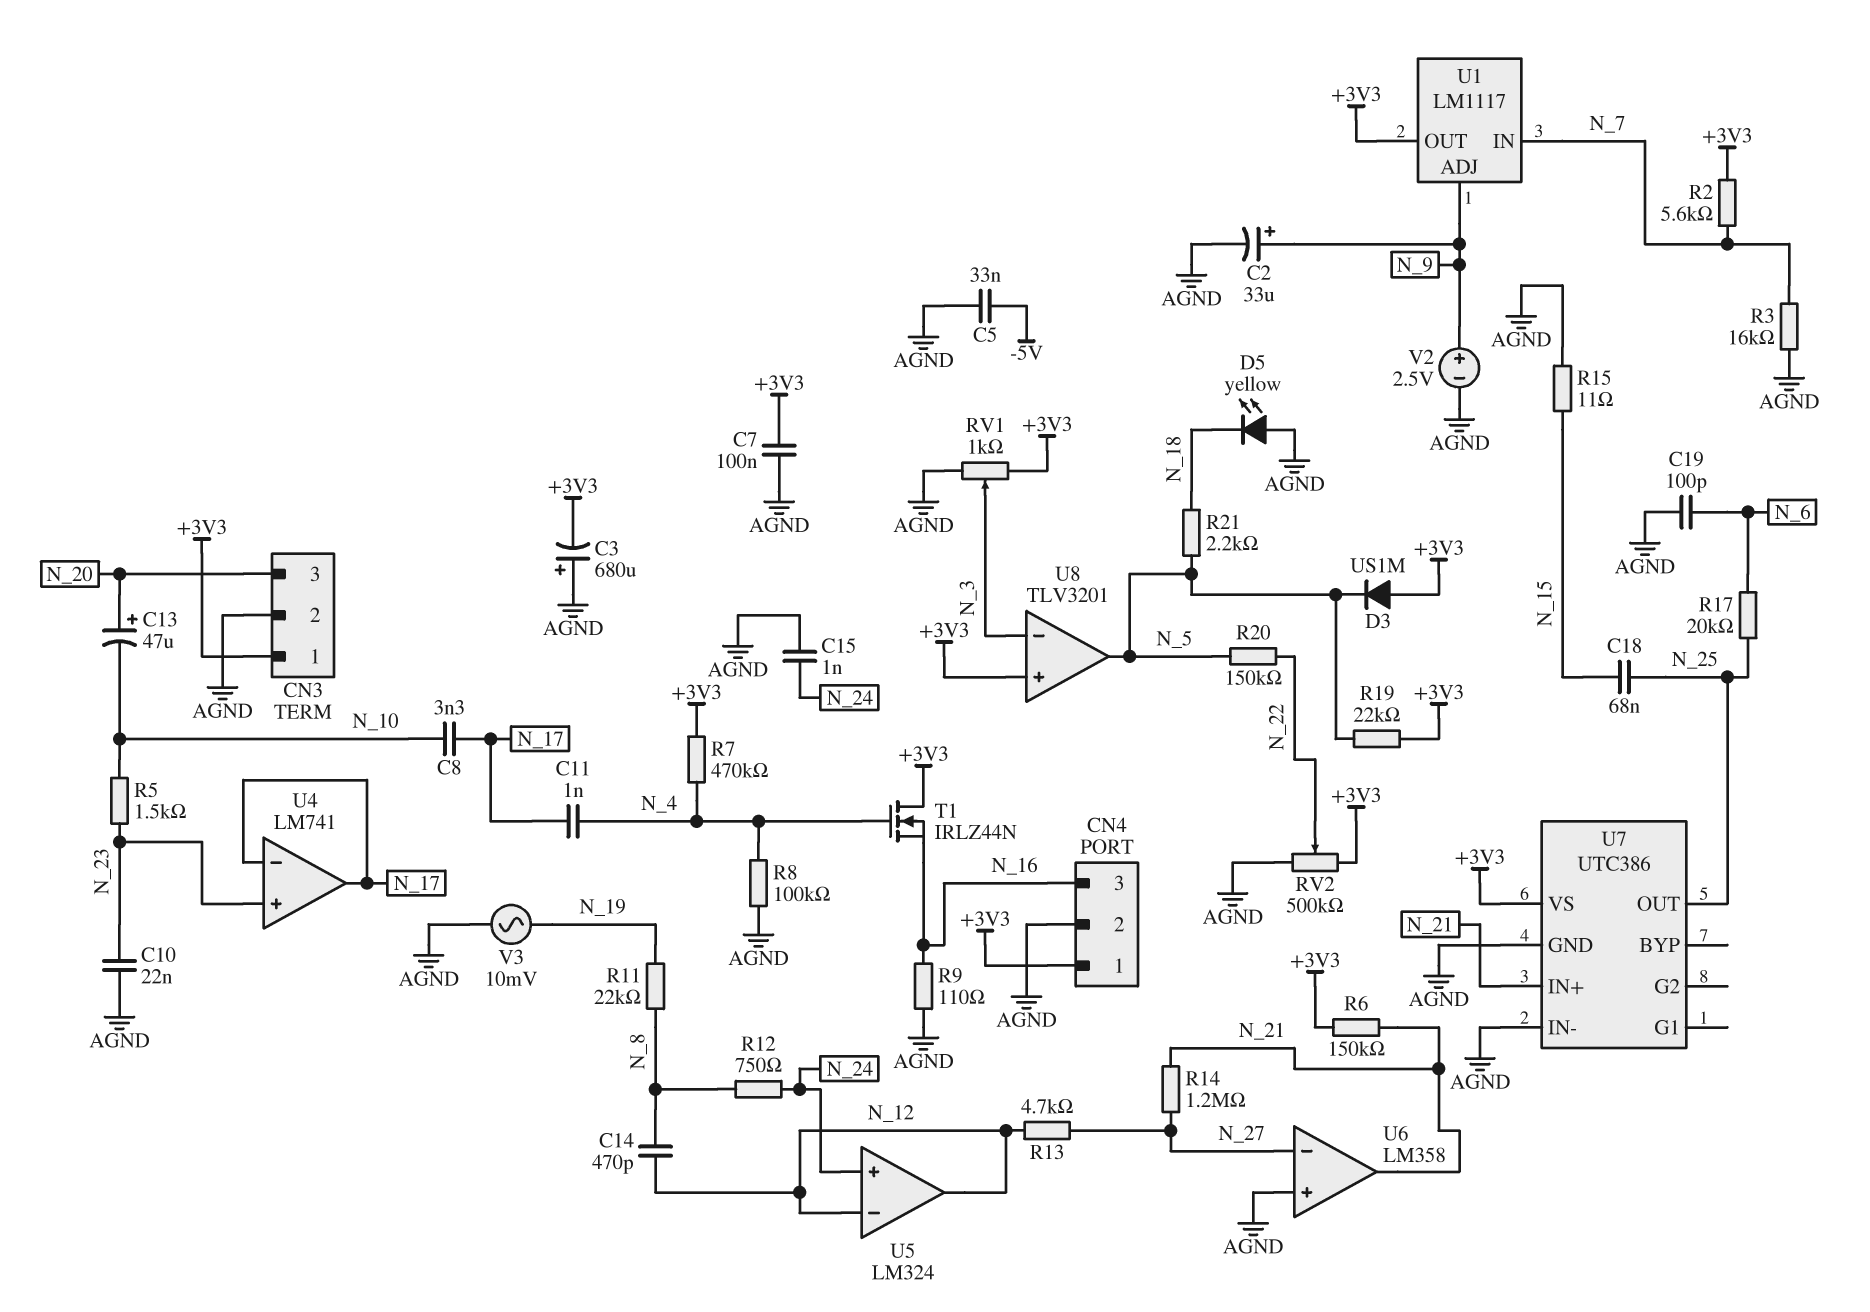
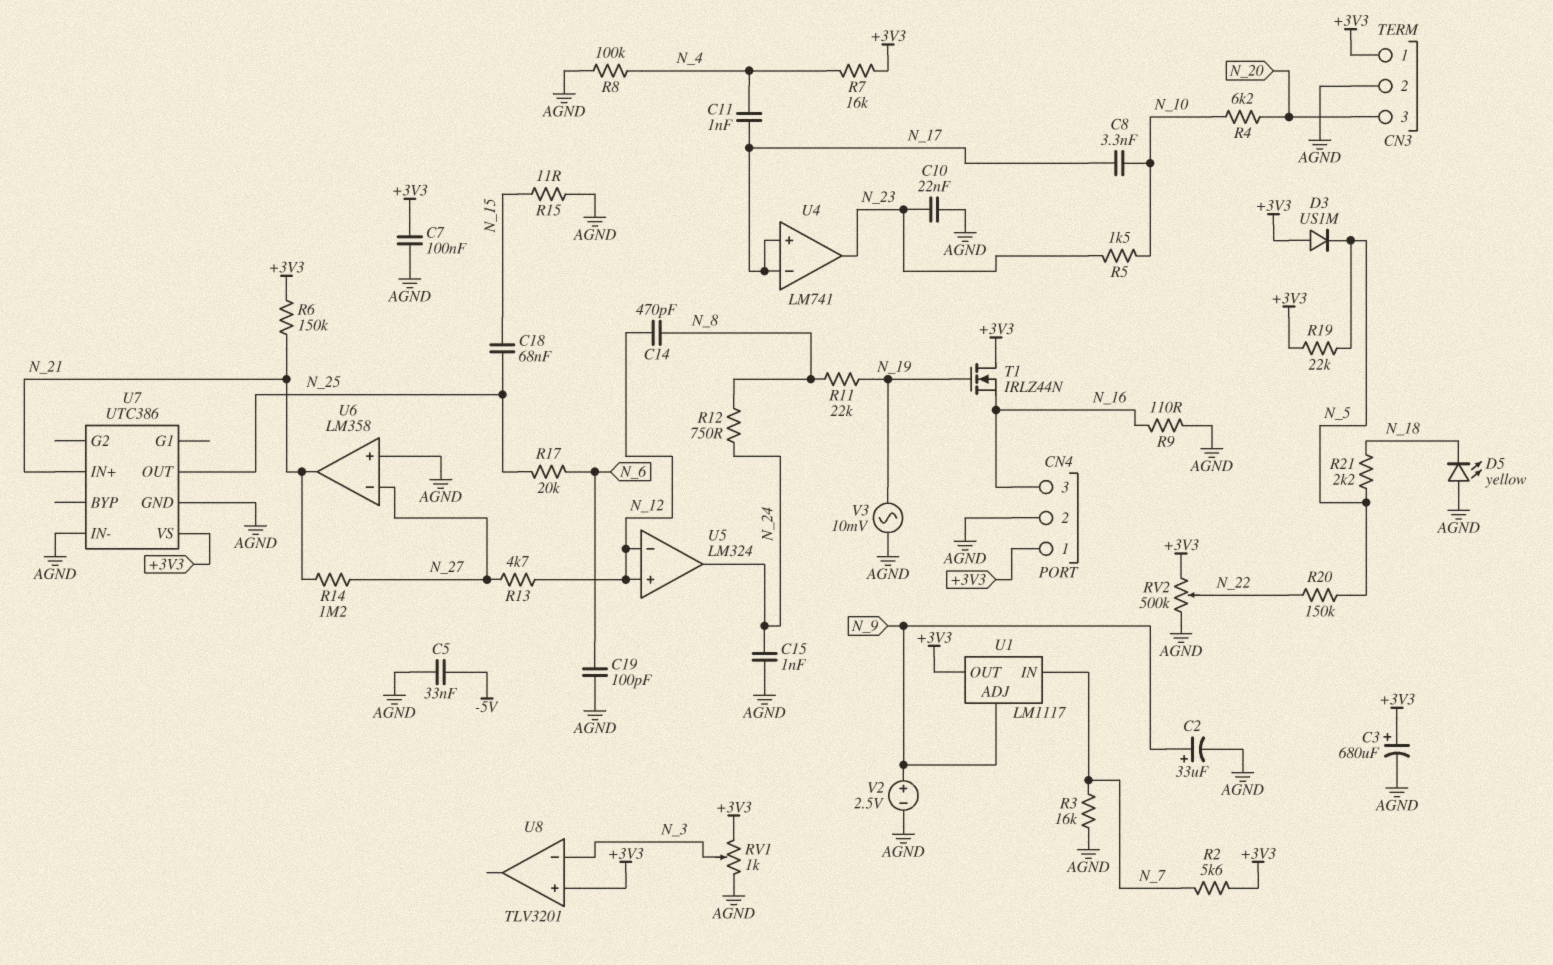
C3: 680uF (plus AGND, minus +3V3) -> 680uF (plus +3V3, minus AGND)
C13: 47uF (plus N_20, minus N_10) -> none
R4: none -> 6.2k (N_10, N_20)
R7: 470k (+3V3, N_4) -> 16k (+3V3, N_4)
T1: NMOS IRLZ44N (G N_4, D +3V3, S N_16) -> NMOS IRLZ44N (G N_19, D +3V3, S N_16)
U4 pin in+: N_23 -> N_17
U4 pin out: N_17 -> N_23
U5 pin in+: N_24 -> N_12
U5 pin out: N_12 -> N_24
U8 pin out: N_5 -> none

